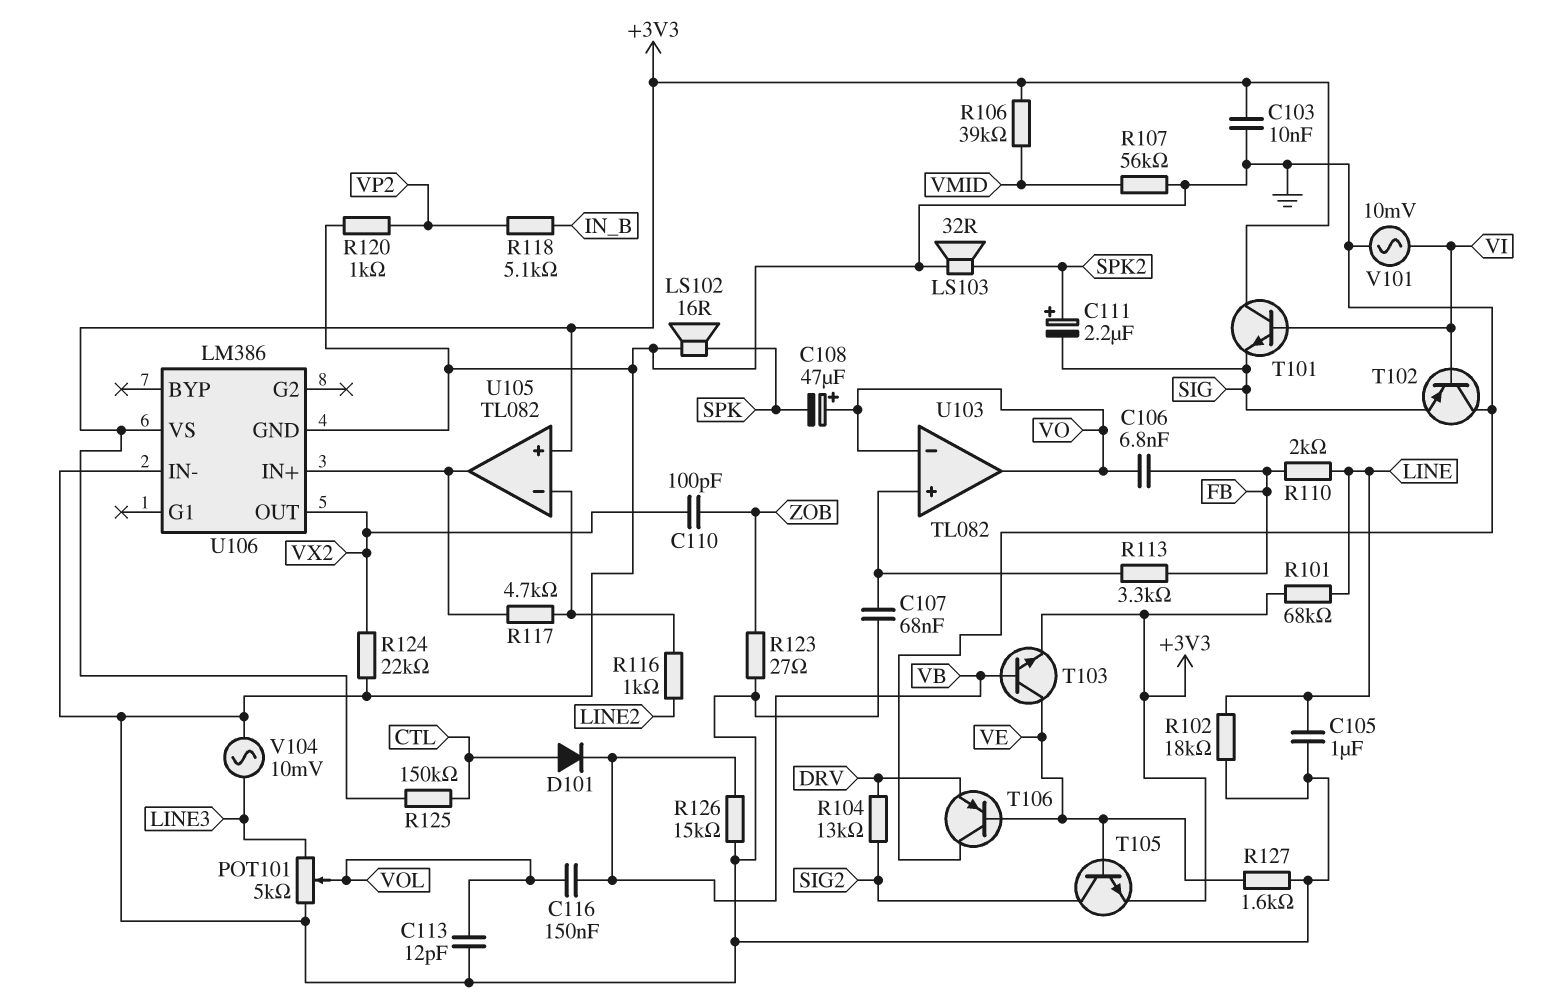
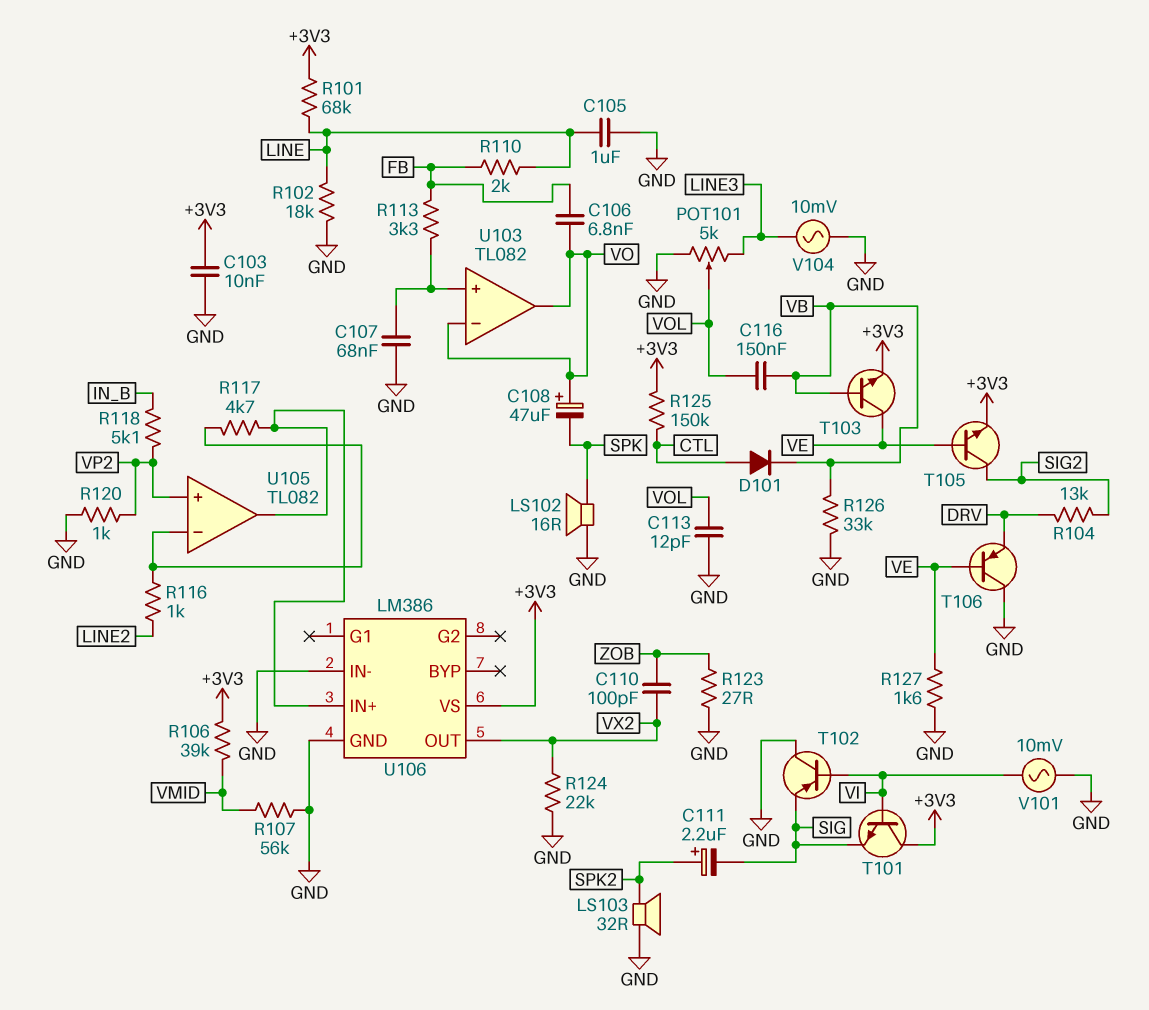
R126: 15k (GND, VB) -> 33k (GND, VB)
U105 pin in+: +3V3 -> VP2

